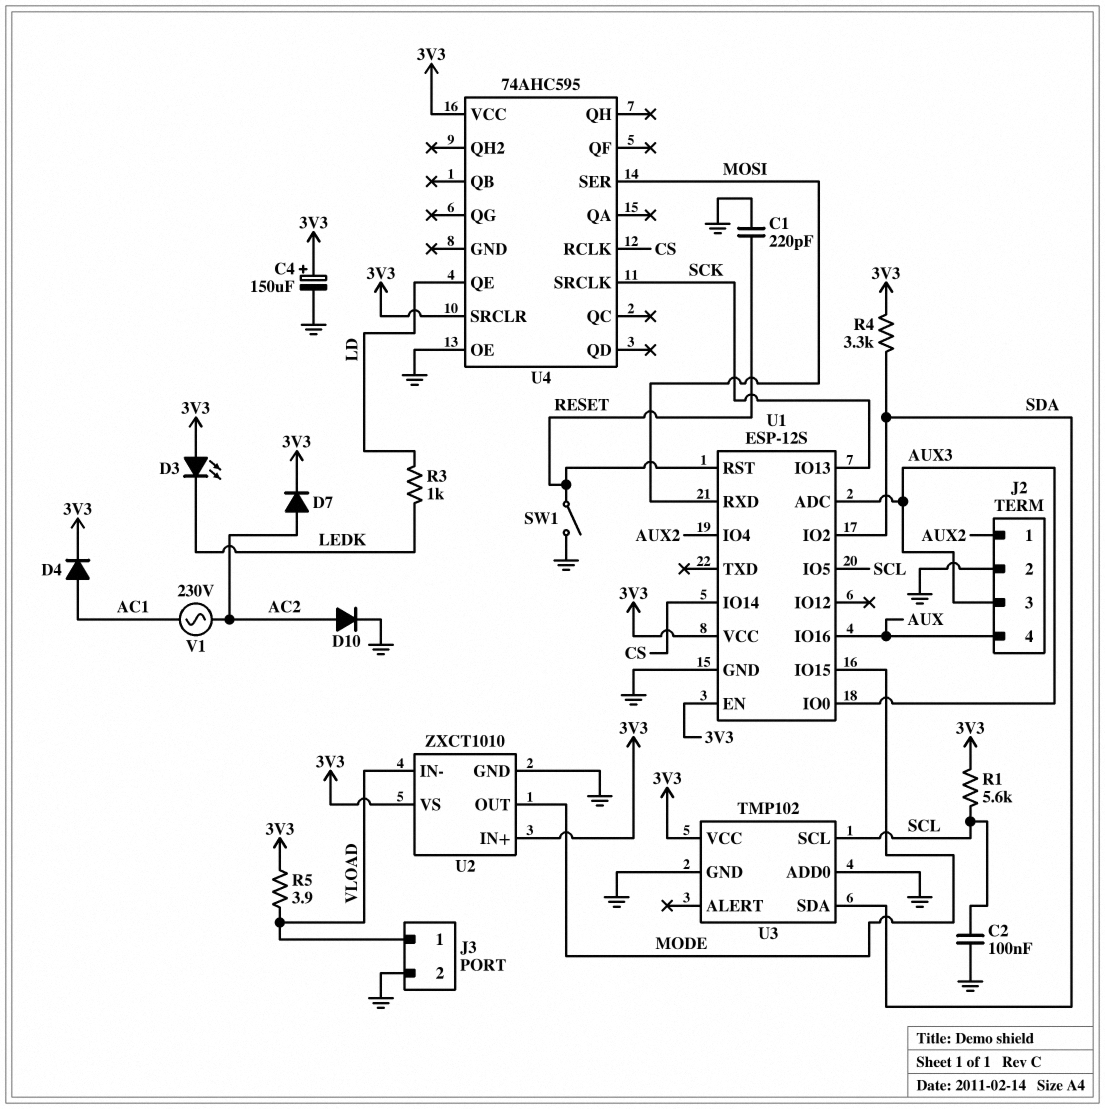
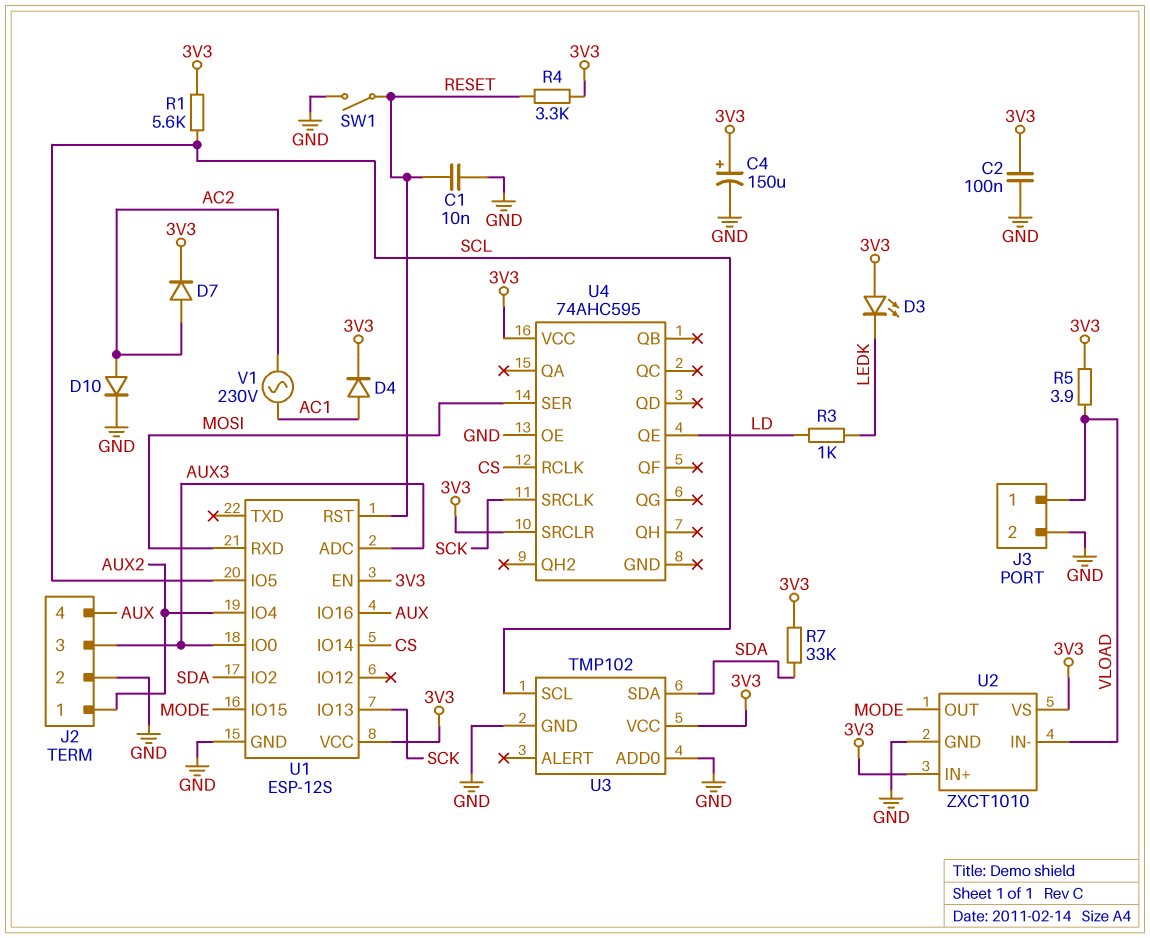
C1: 220pF (GND, RESET) -> 10nF (GND, RESET)
C2: 100nF (GND, SCL) -> 100nF (3V3, GND)
R4: 3.3k (3V3, SDA) -> 3.3k (3V3, RESET)
R7: none -> 33k (3V3, SDA)

